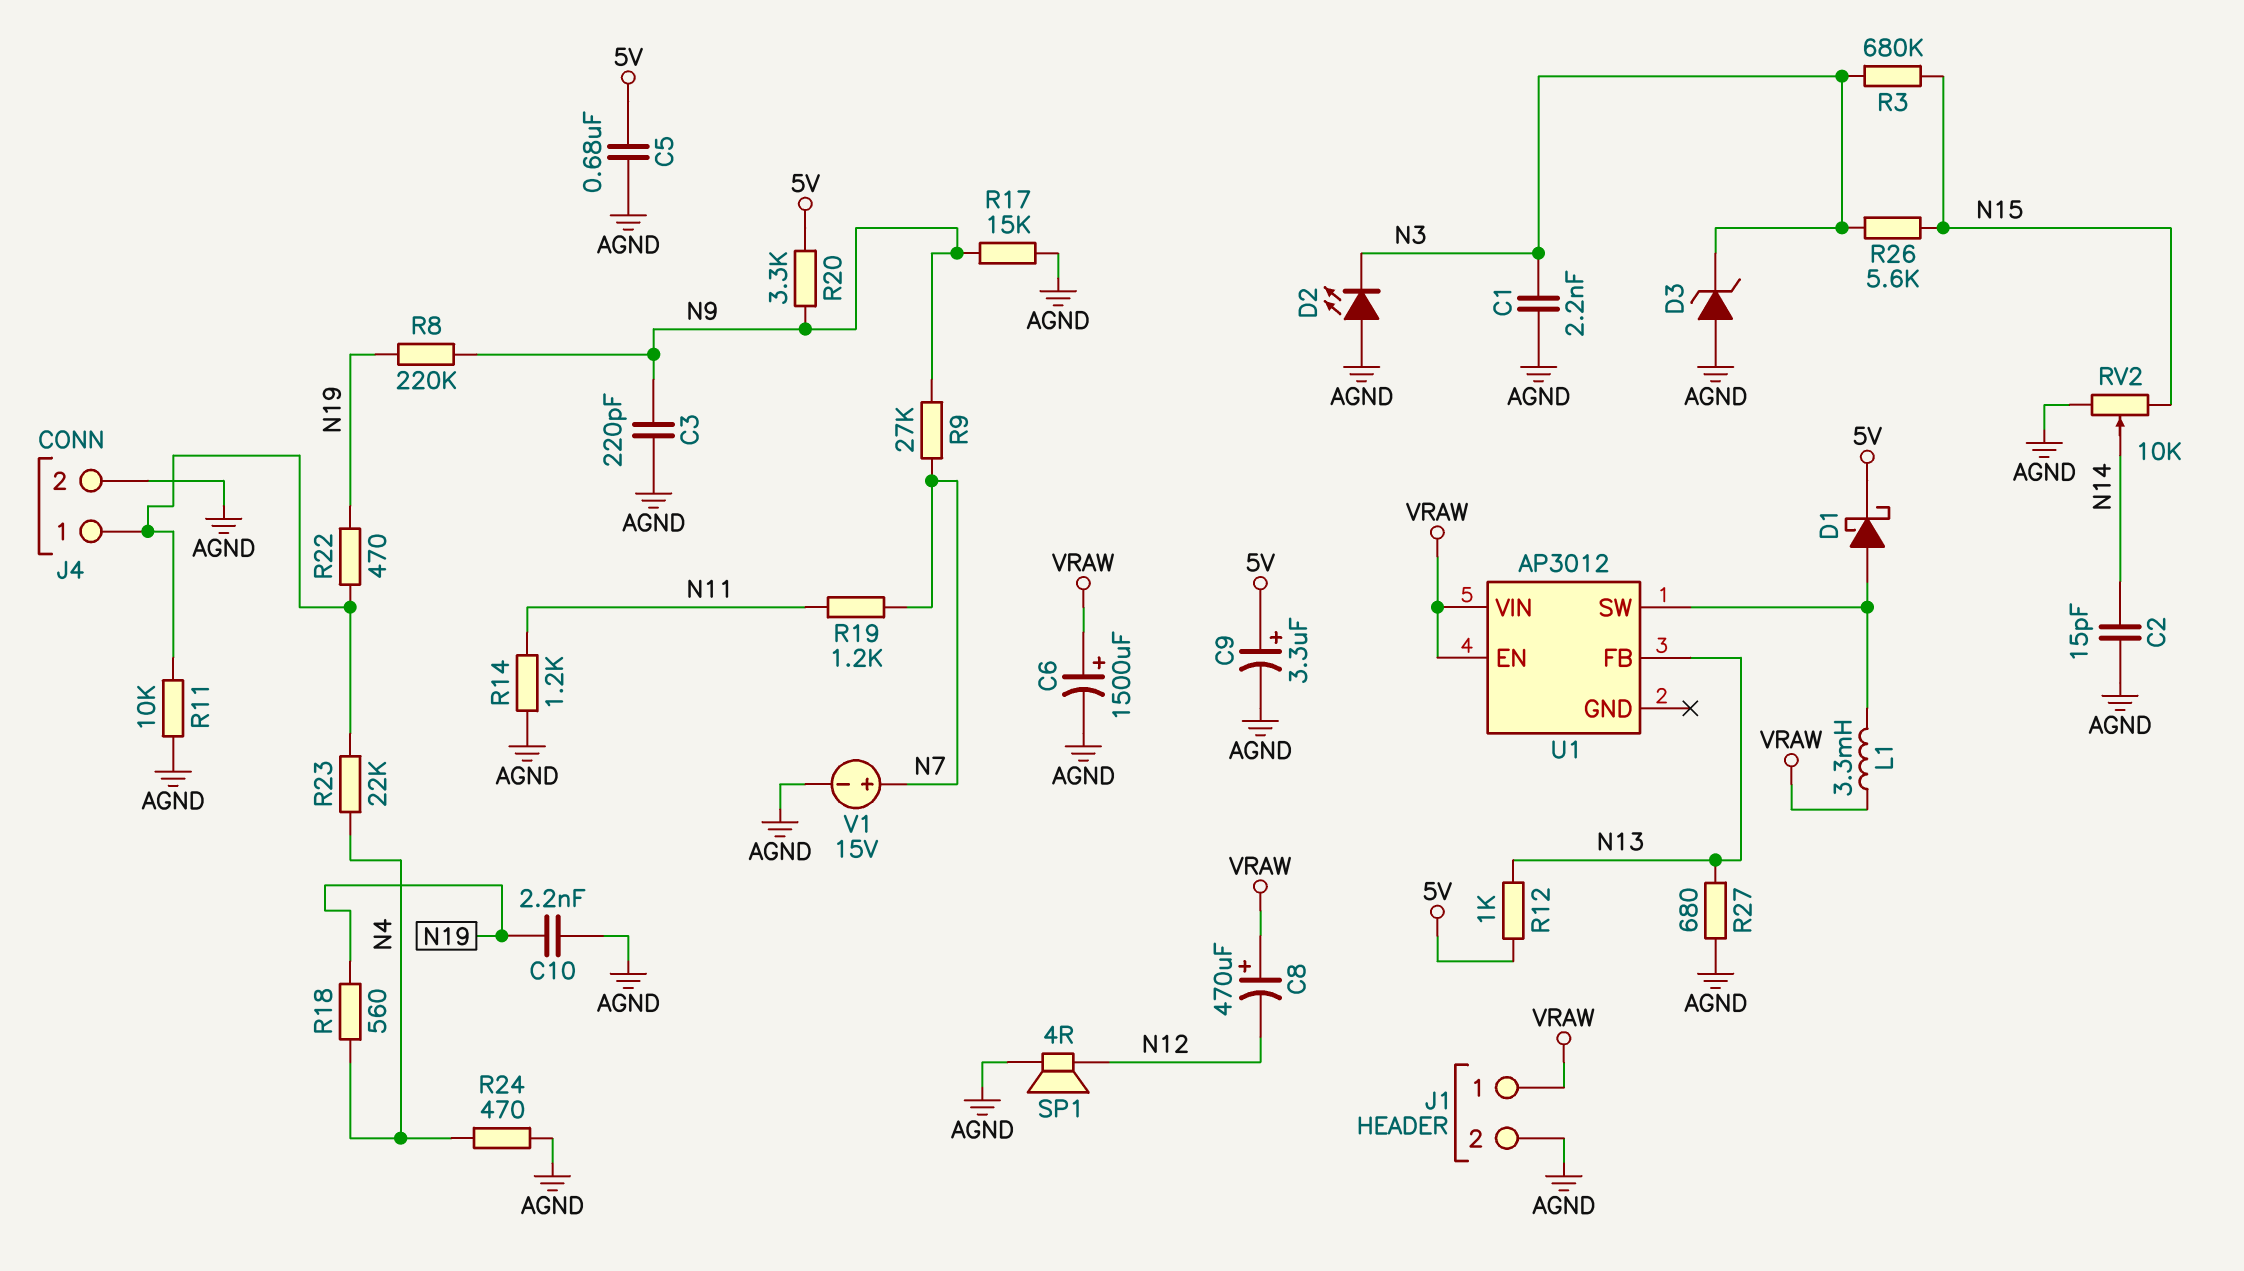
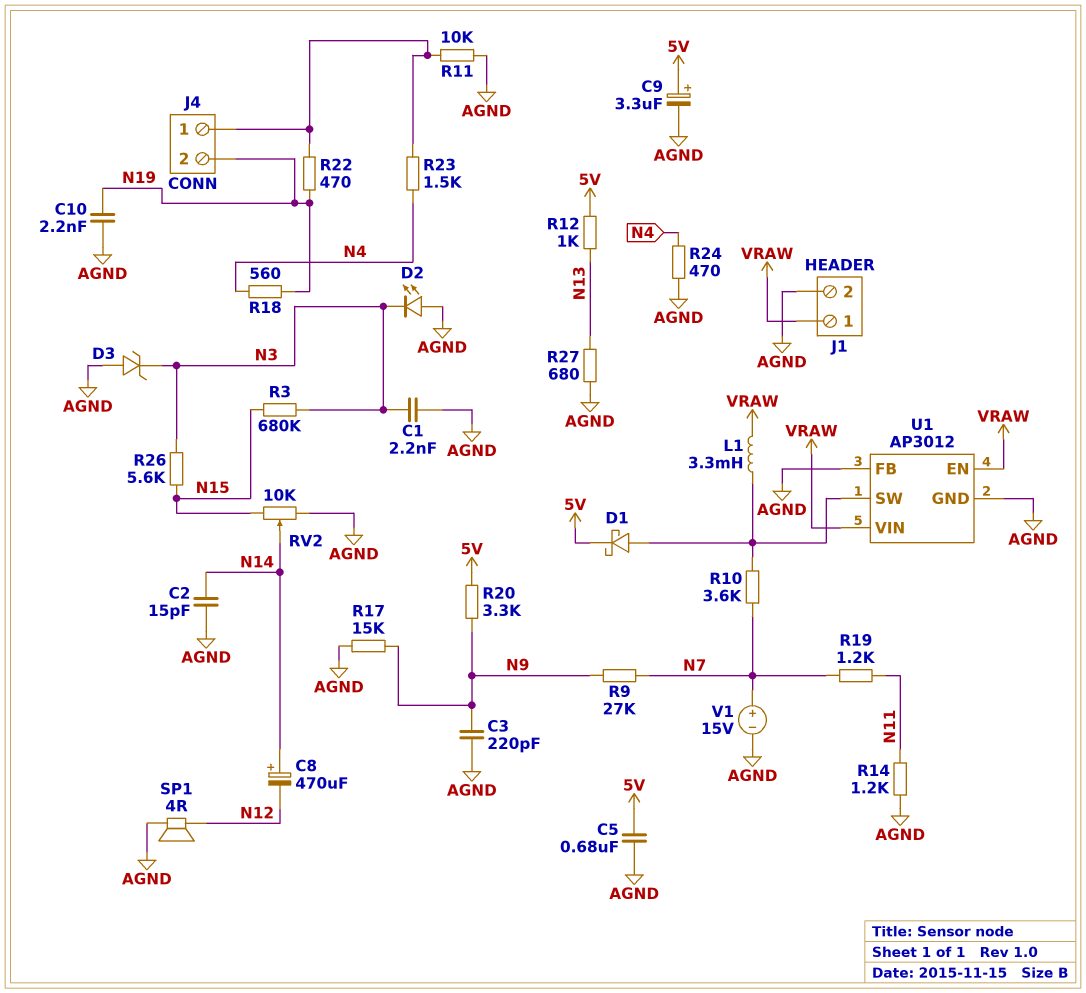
C6: 1500uF (plus VRAW, minus AGND) -> none
C8: 470uF (plus VRAW, minus N12) -> 470uF (plus N14, minus N12)
J4 pin 2: AGND -> N19
R8: 220k (N9, N19) -> none
R10: none -> 3.6k (N7, U1/SW)
R23: 22k (J4/1, N4) -> 1.5k (J4/1, N4)
U1 pin FB: N13 -> AGND
U1 pin GND: none -> AGND

